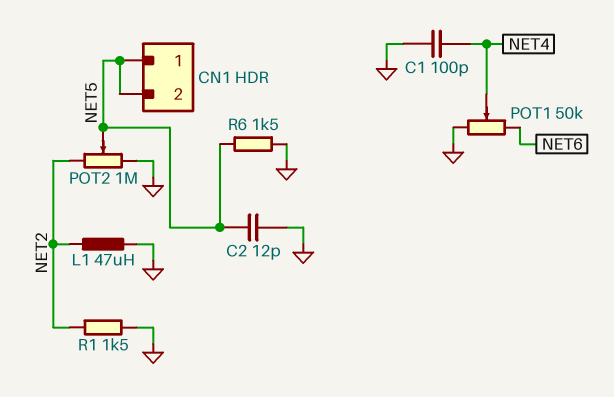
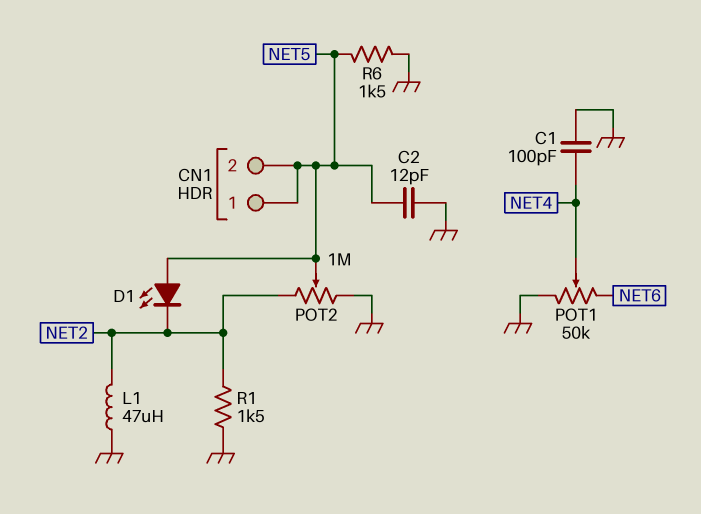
D1: none -> LED (A NET5, K NET2)

